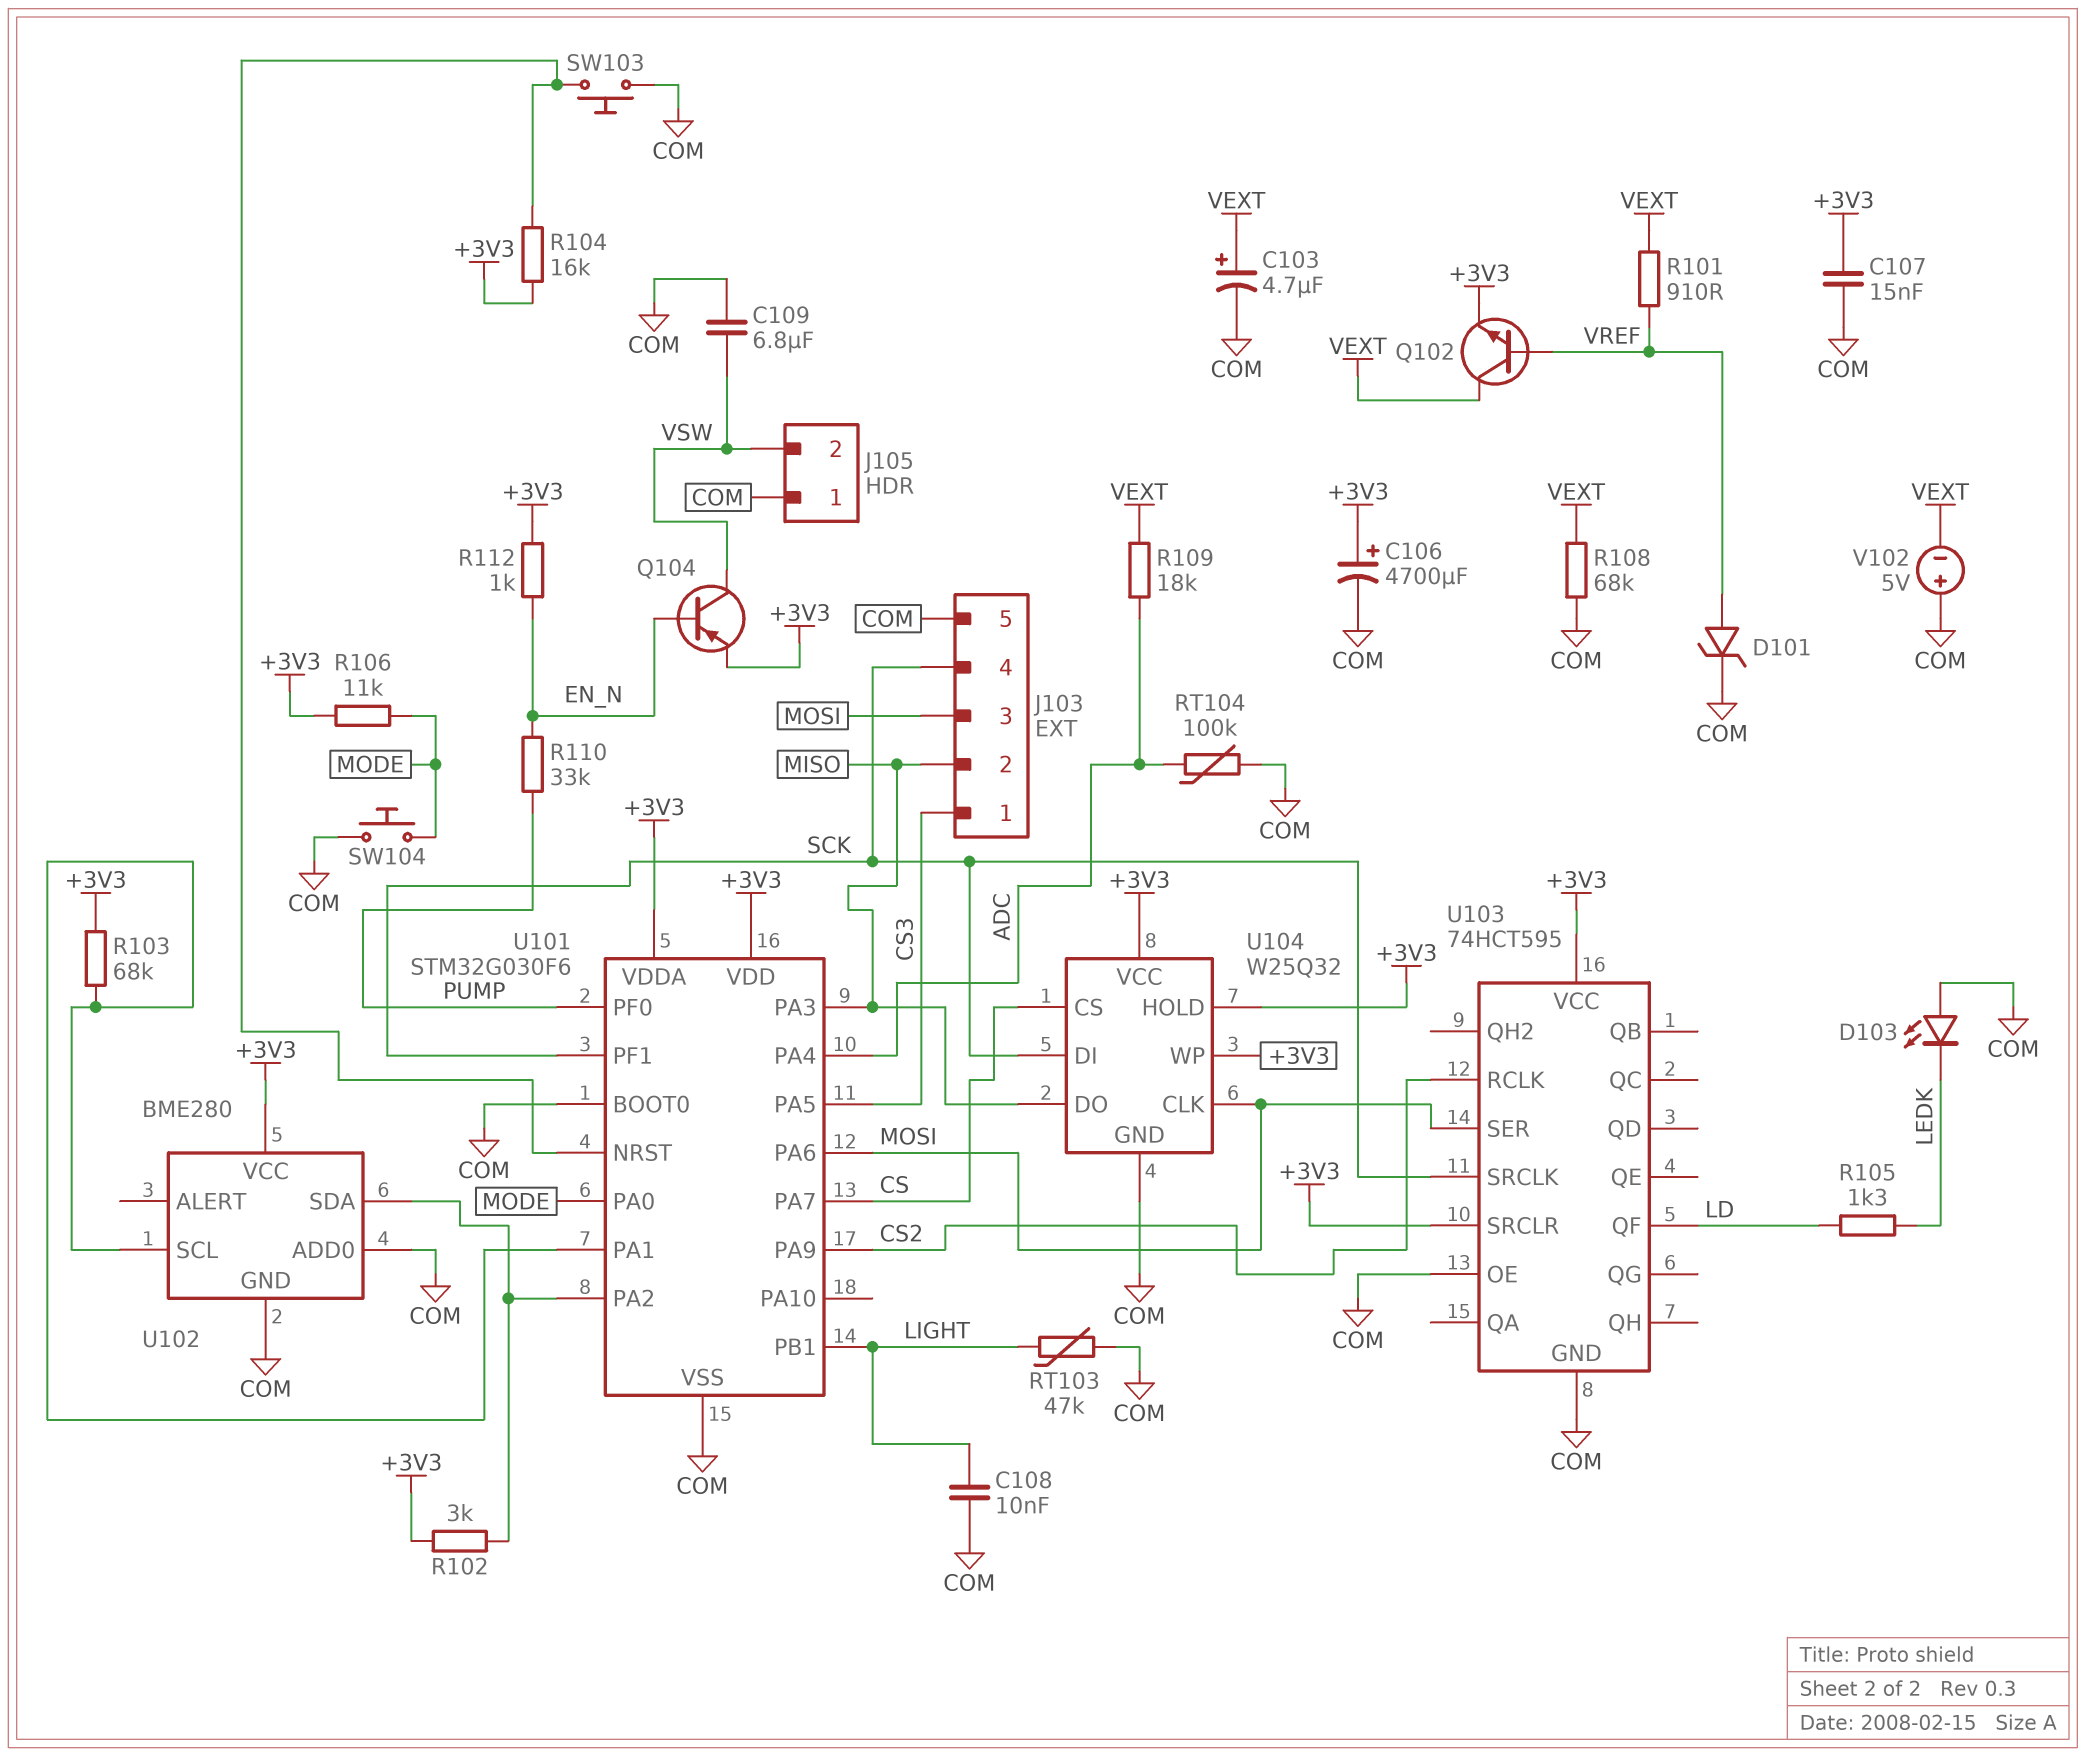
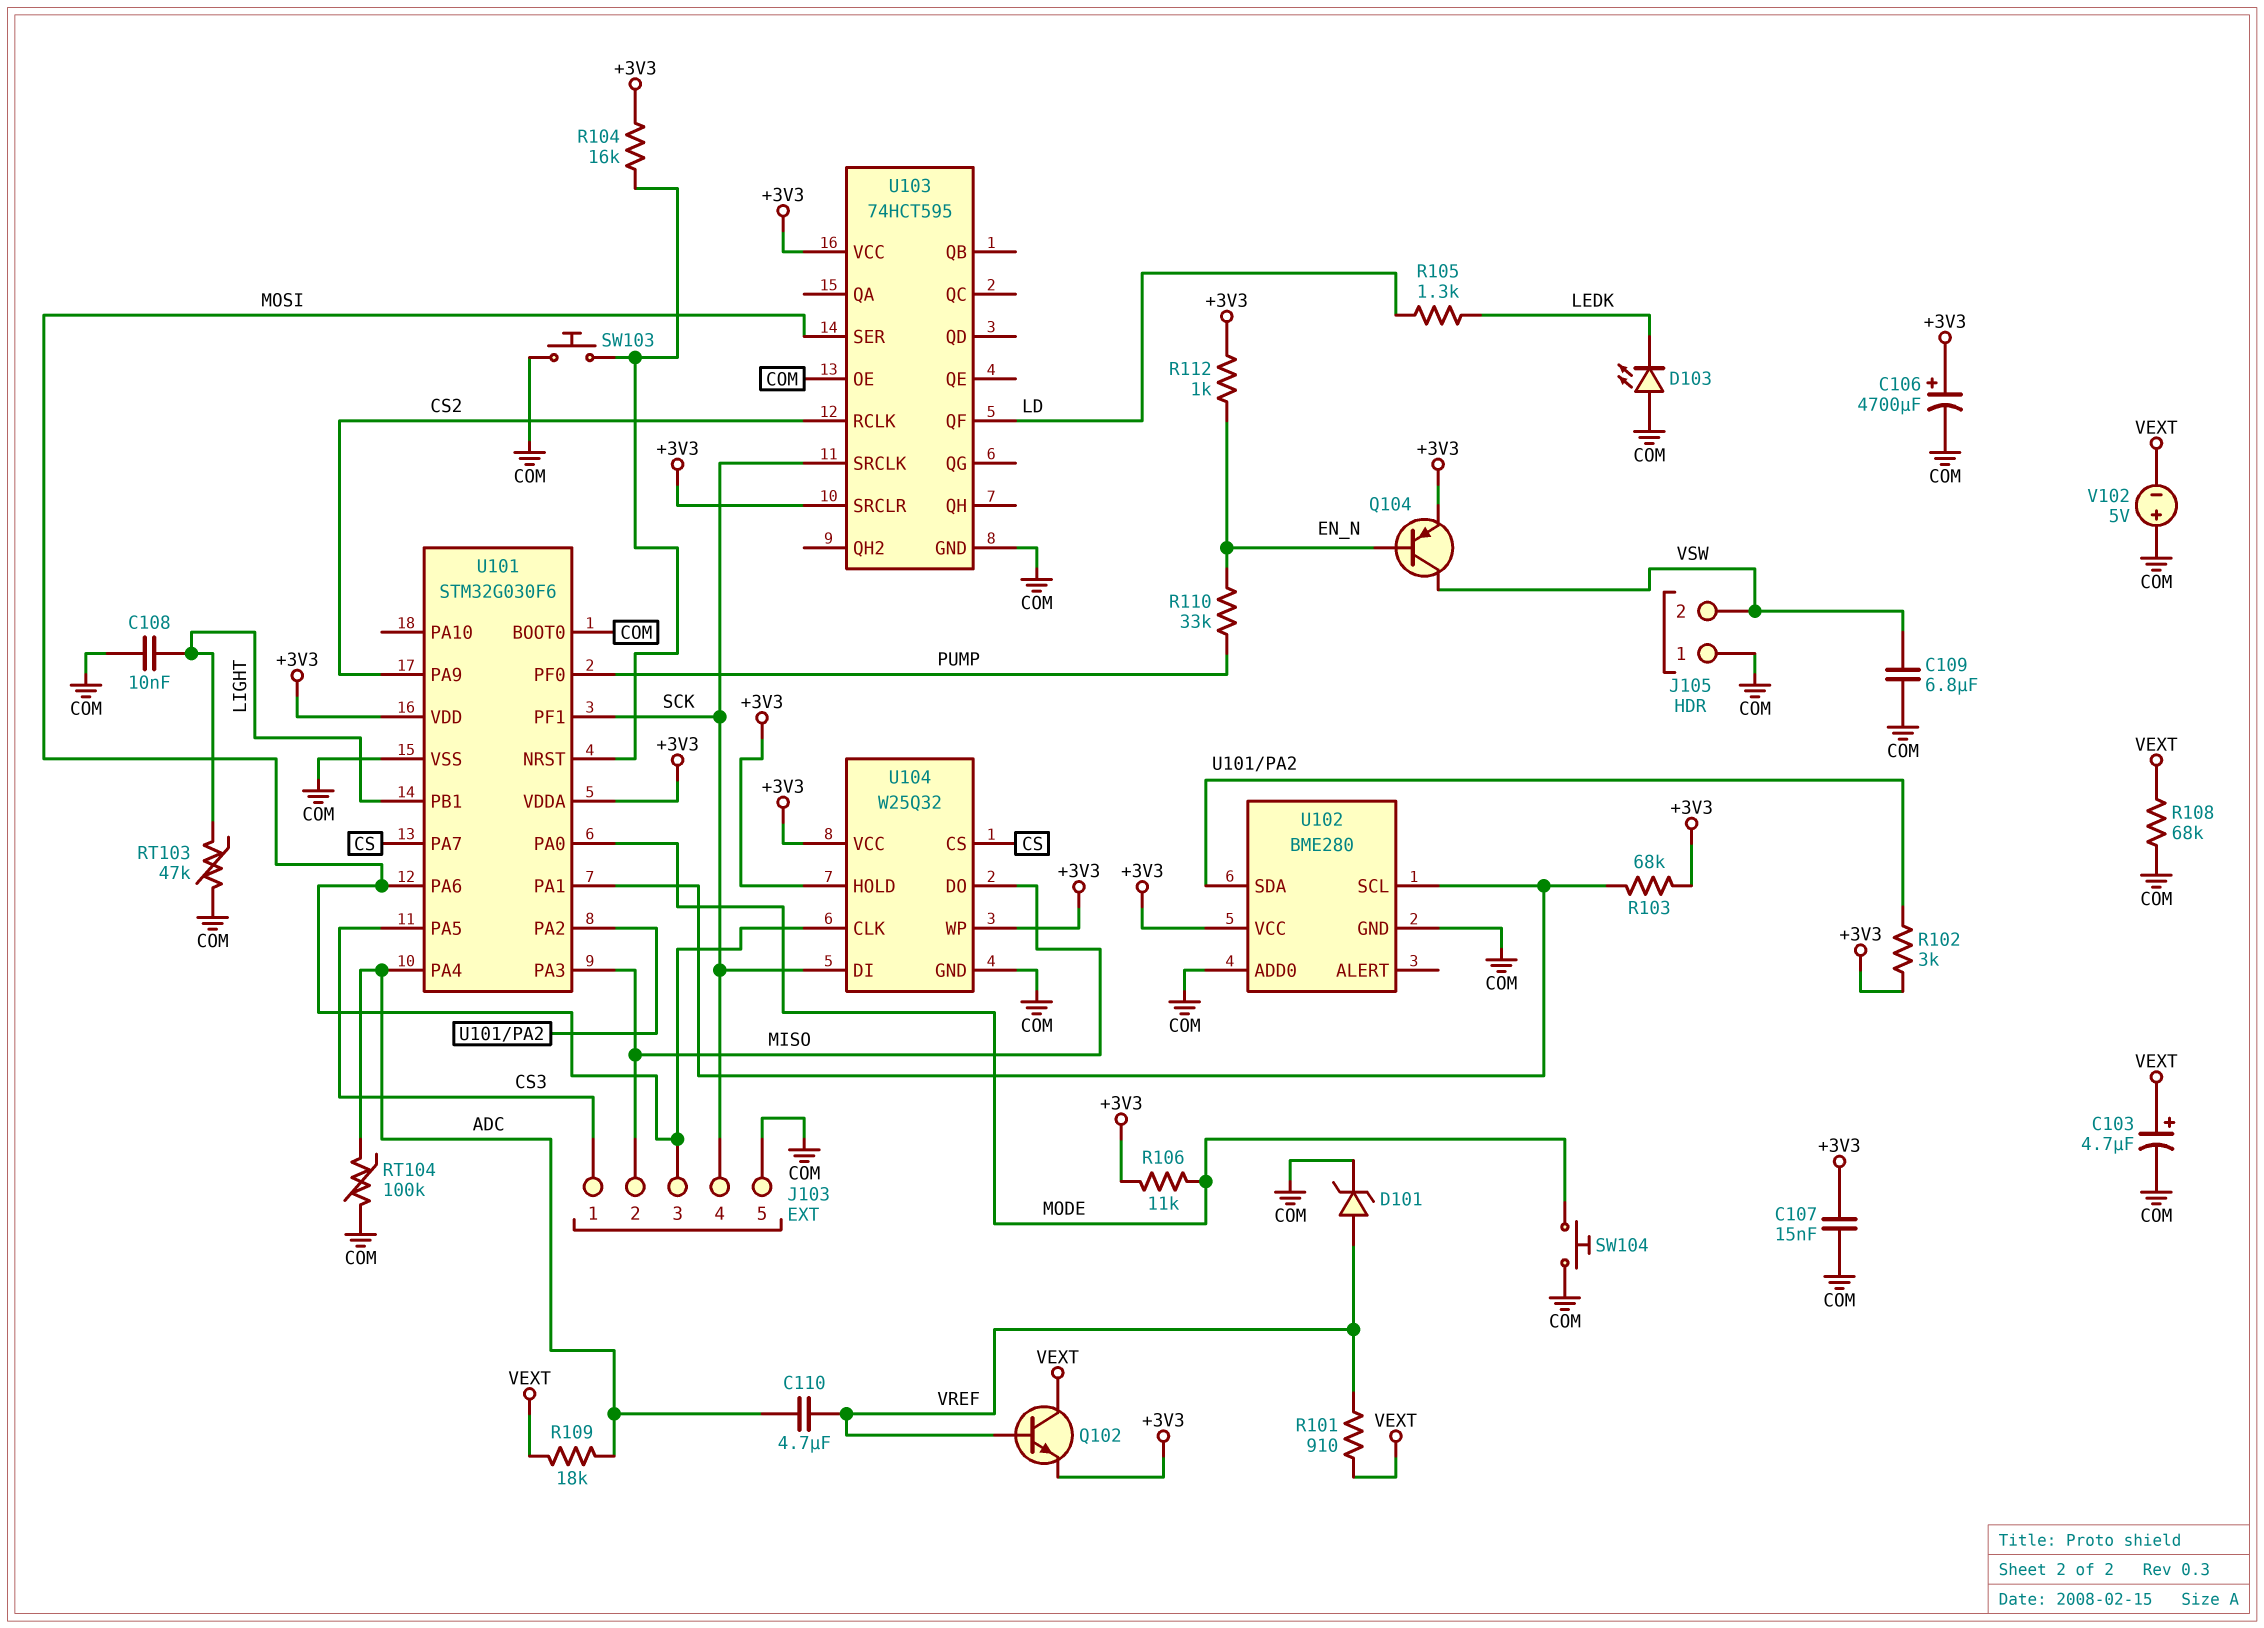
C110: none -> 4.7uF (ADC, VREF)

